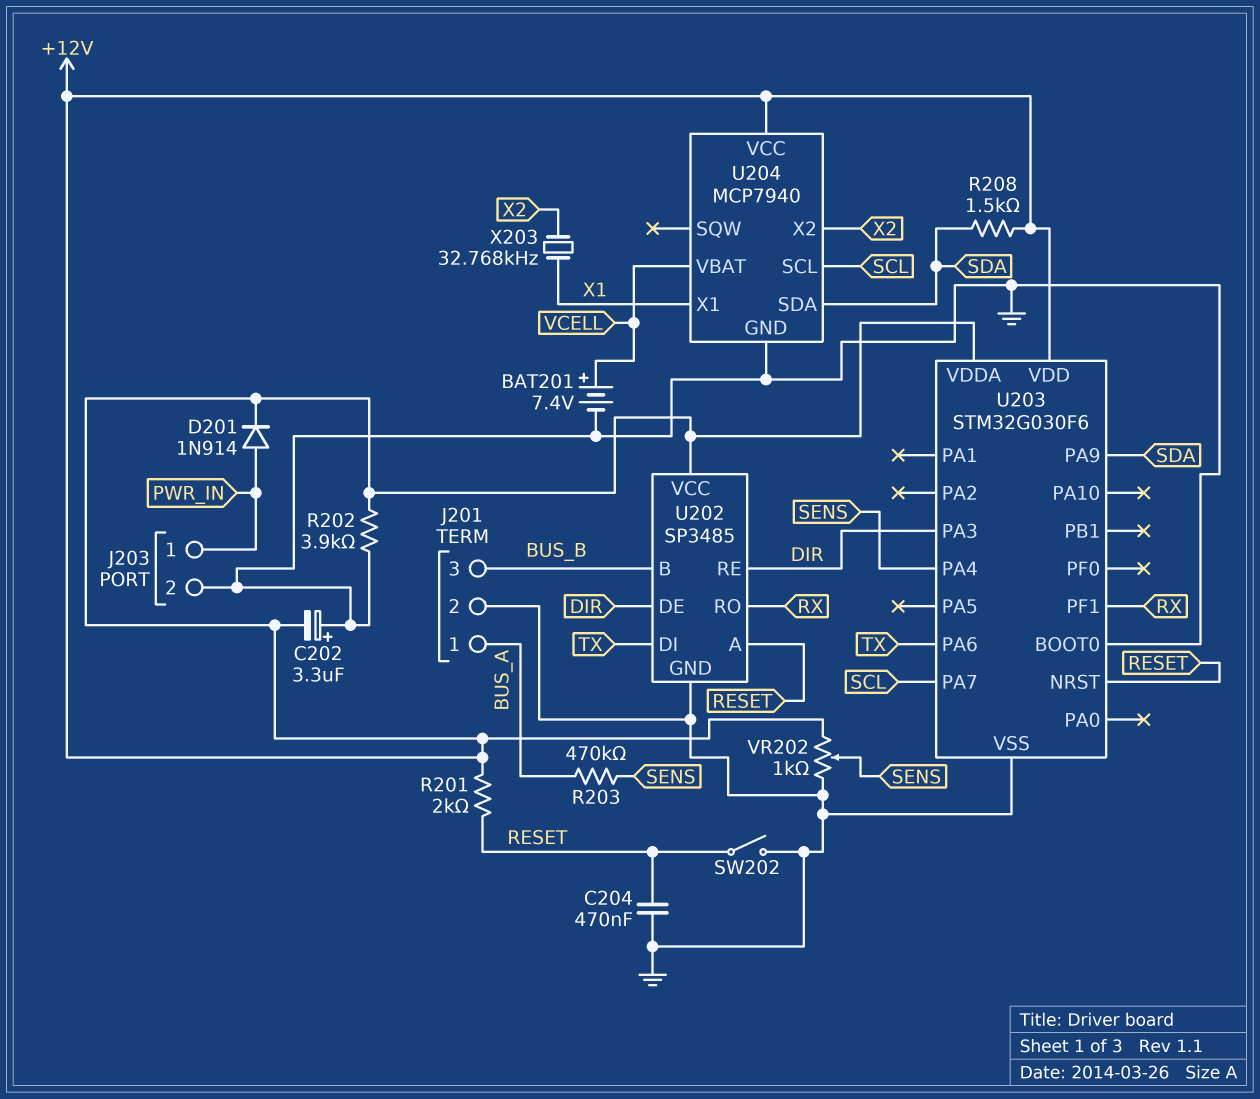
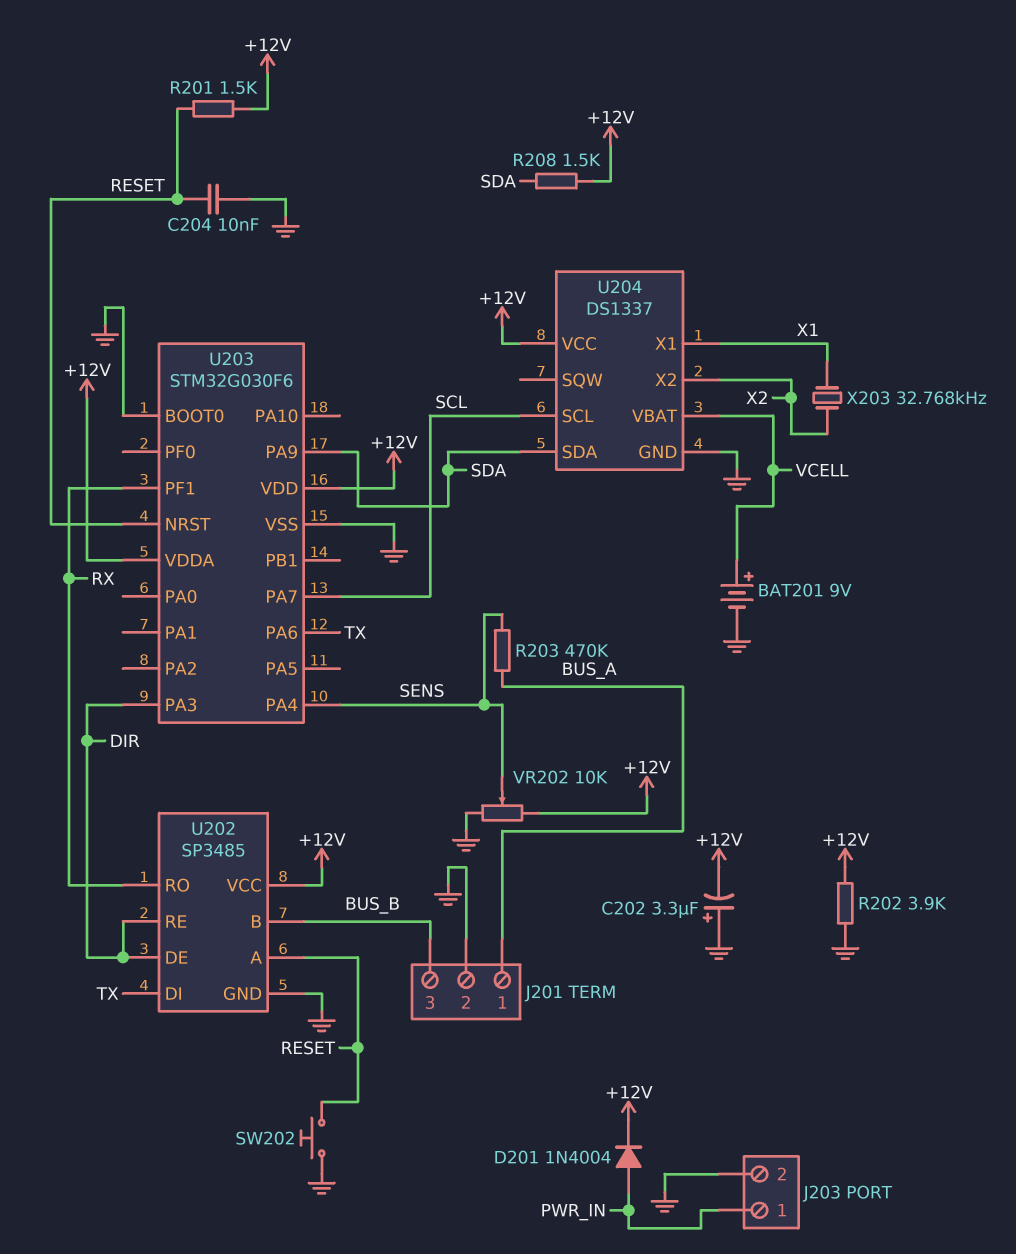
BAT201: 7.4V (plus VCELL, minus GND) -> 9V (plus VCELL, minus GND)
C204: 470nF (GND, RESET) -> 10nF (GND, RESET)
D201: diode 1N914 (A PWR_IN, K +12V) -> diode 1N4004 (A PWR_IN, K +12V)
R201: 2k (+12V, RESET) -> 1.5k (+12V, RESET)
SW202: switch (GND, RESET) -> button (GND, RESET)
U204: MCP7940 -> DS1337
VR202: 1k (+12V, GND, wiper SENS) -> 10k (+12V, GND, wiper SENS)

